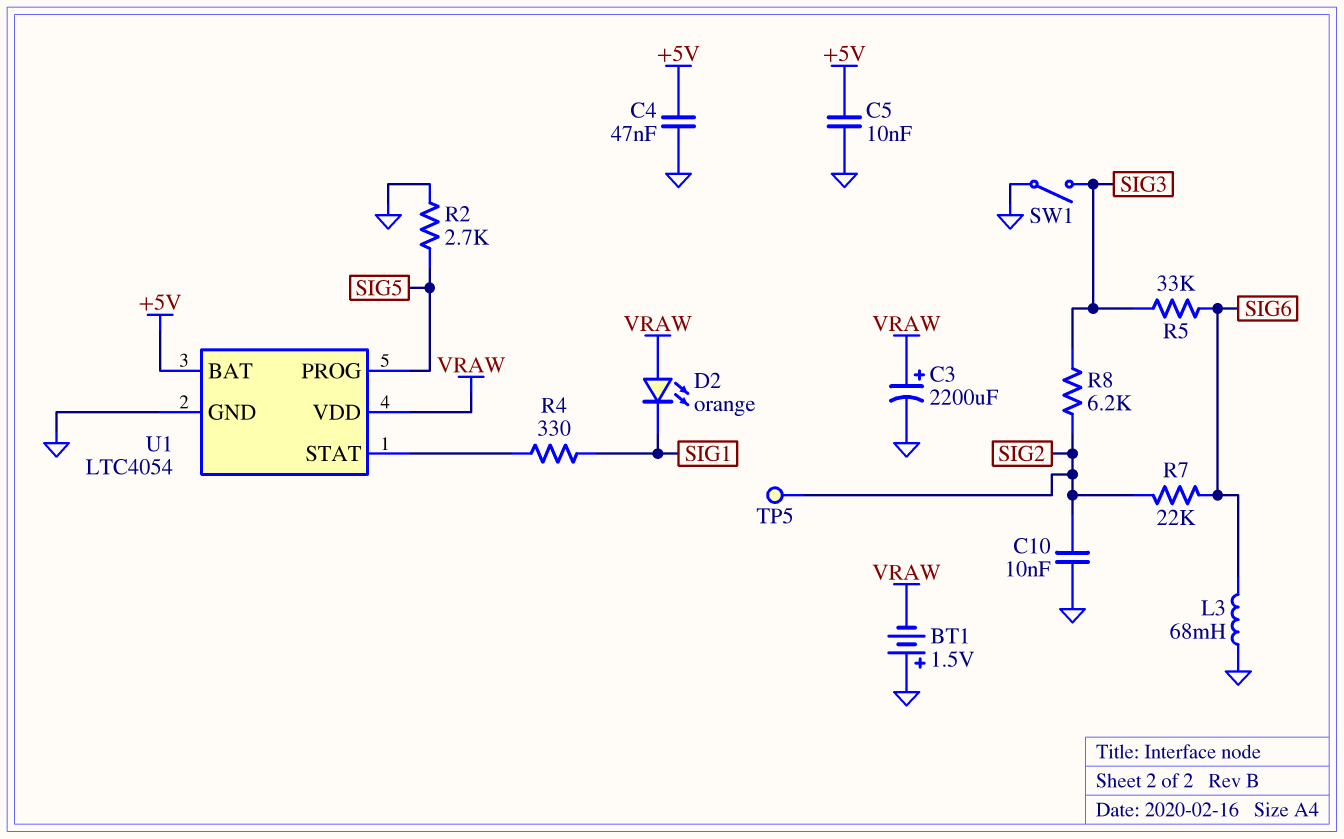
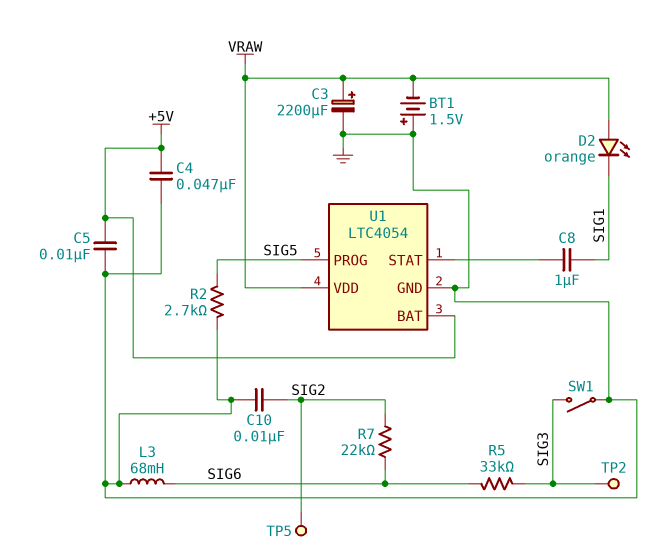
C8: none -> 1uF (SIG1, U1/STAT)
R4: 330 (SIG1, U1/STAT) -> none
R8: 6.2k (SIG2, SIG3) -> none
TP2: none -> test point (SIG3)

